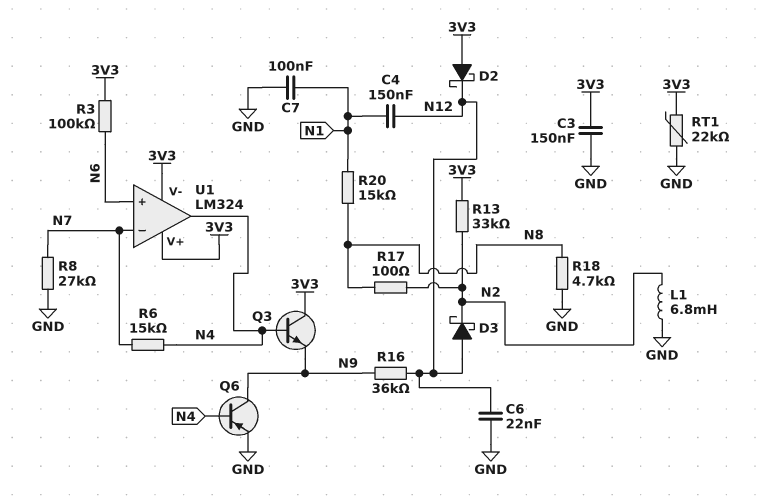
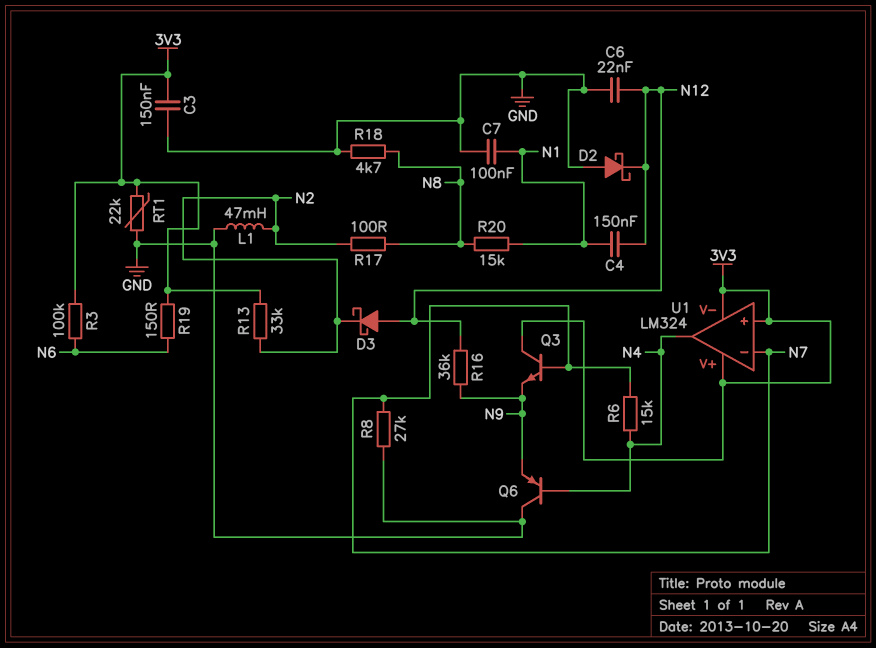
D2: schottky (A 3V3, K N12) -> schottky (A GND, K N12)
L1: 6.8mH (GND, N2) -> 47mH (GND, N2)
Q3: NPN (B N4, C 3V3, E N9) -> NPN (B N7, C 3V3, E N9)
Q6: PNP (B N4, C N9, E GND) -> PNP (B N4, C GND, E N9)
R19: none -> 150 (3V3, N6)
U1 pin in+: N6 -> 3V3

